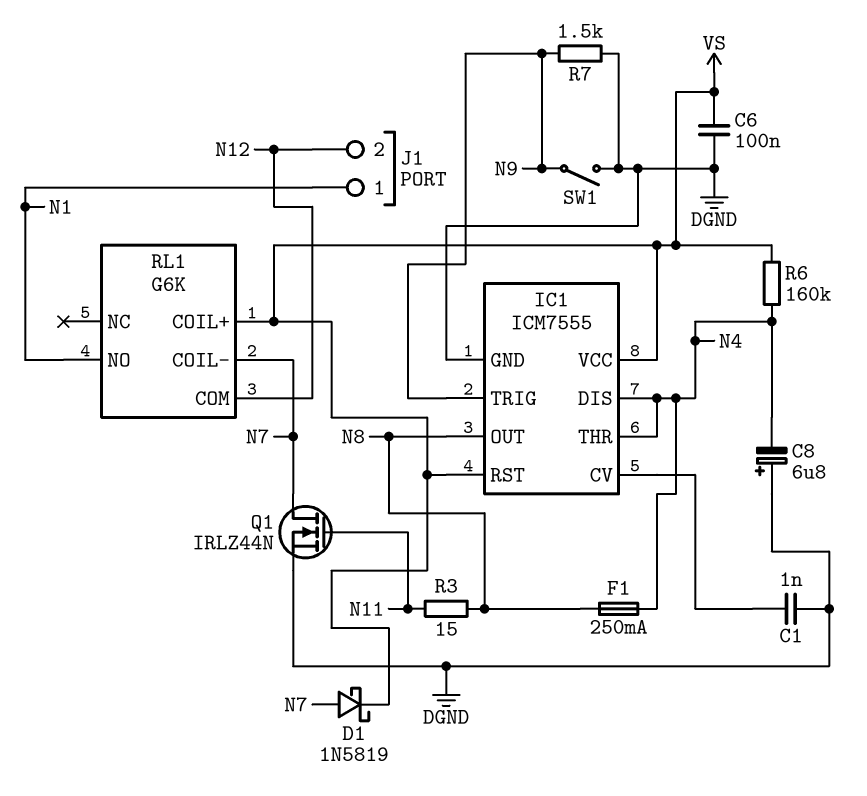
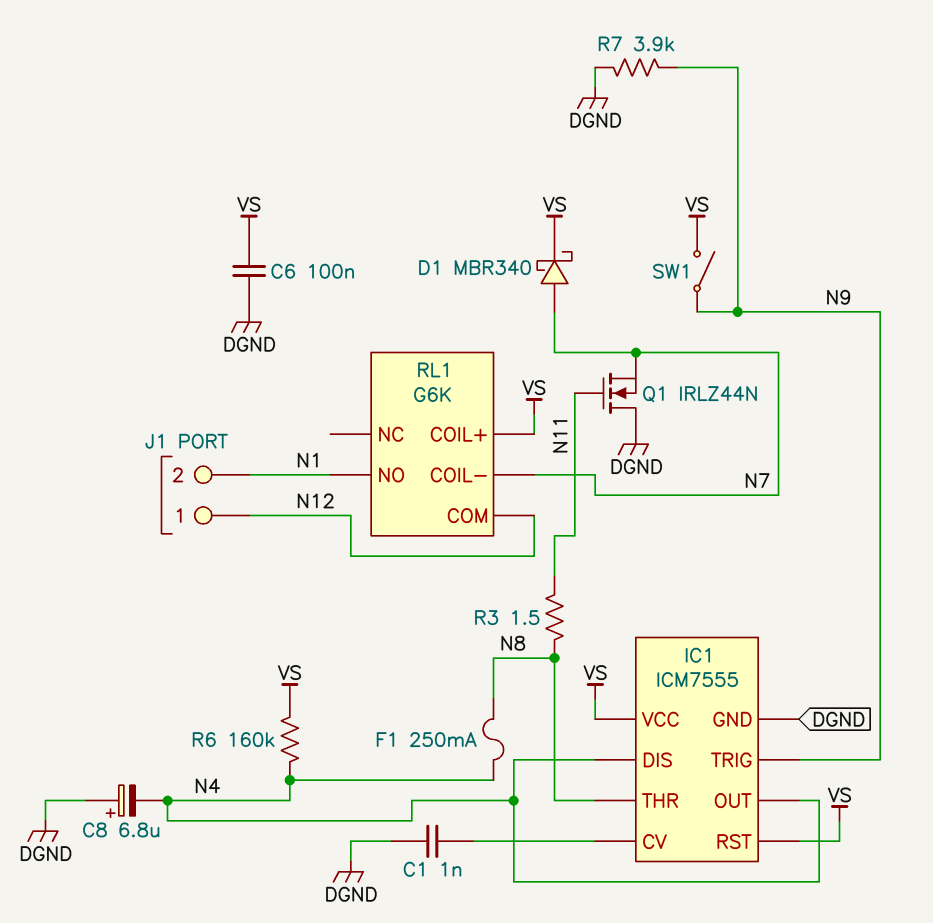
D1: schottky 1N5819 (A N7, K VS) -> schottky MBR340 (A N7, K VS)
IC1 pin OUT: N8 -> N4
IC1 pin THR: N4 -> N8
J1 pin 1: N1 -> N12
J1 pin 2: N12 -> N1
Q1: NMOS IRLZ44N (G N11, D N7, S DGND) -> NMOS IRLZ44N (G N11, D DGND, S N7)
R3: 15 (N8, N11) -> 1.5 (N8, N11)
R7: 1.5k (DGND, N9) -> 3.9k (DGND, N9)
SW1: switch (DGND, N9) -> switch (N9, VS)

